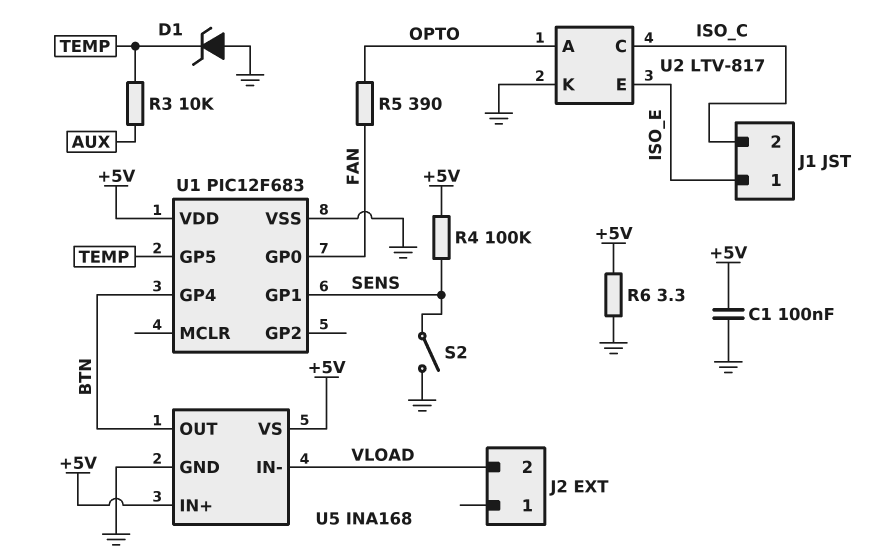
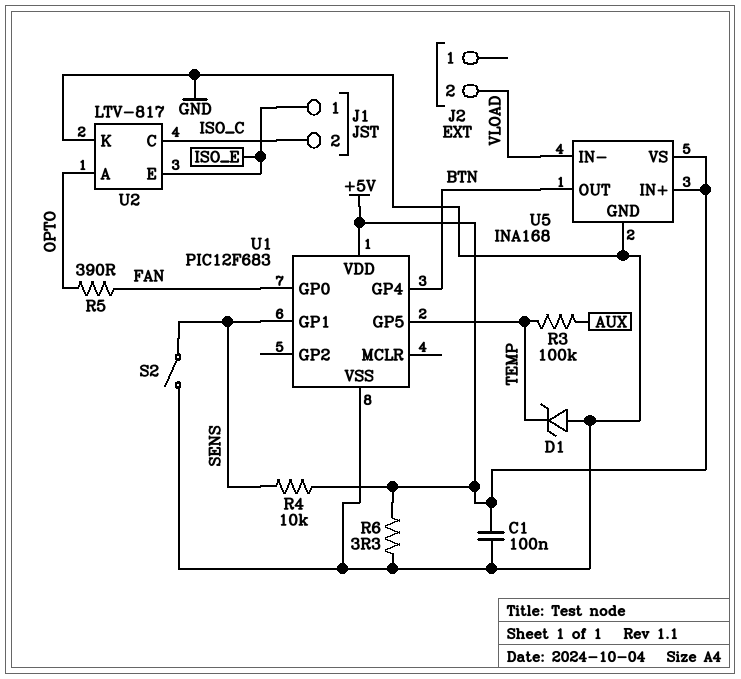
R3: 10k (AUX, TEMP) -> 100k (AUX, TEMP)
R4: 100k (+5V, SENS) -> 10k (+5V, SENS)

